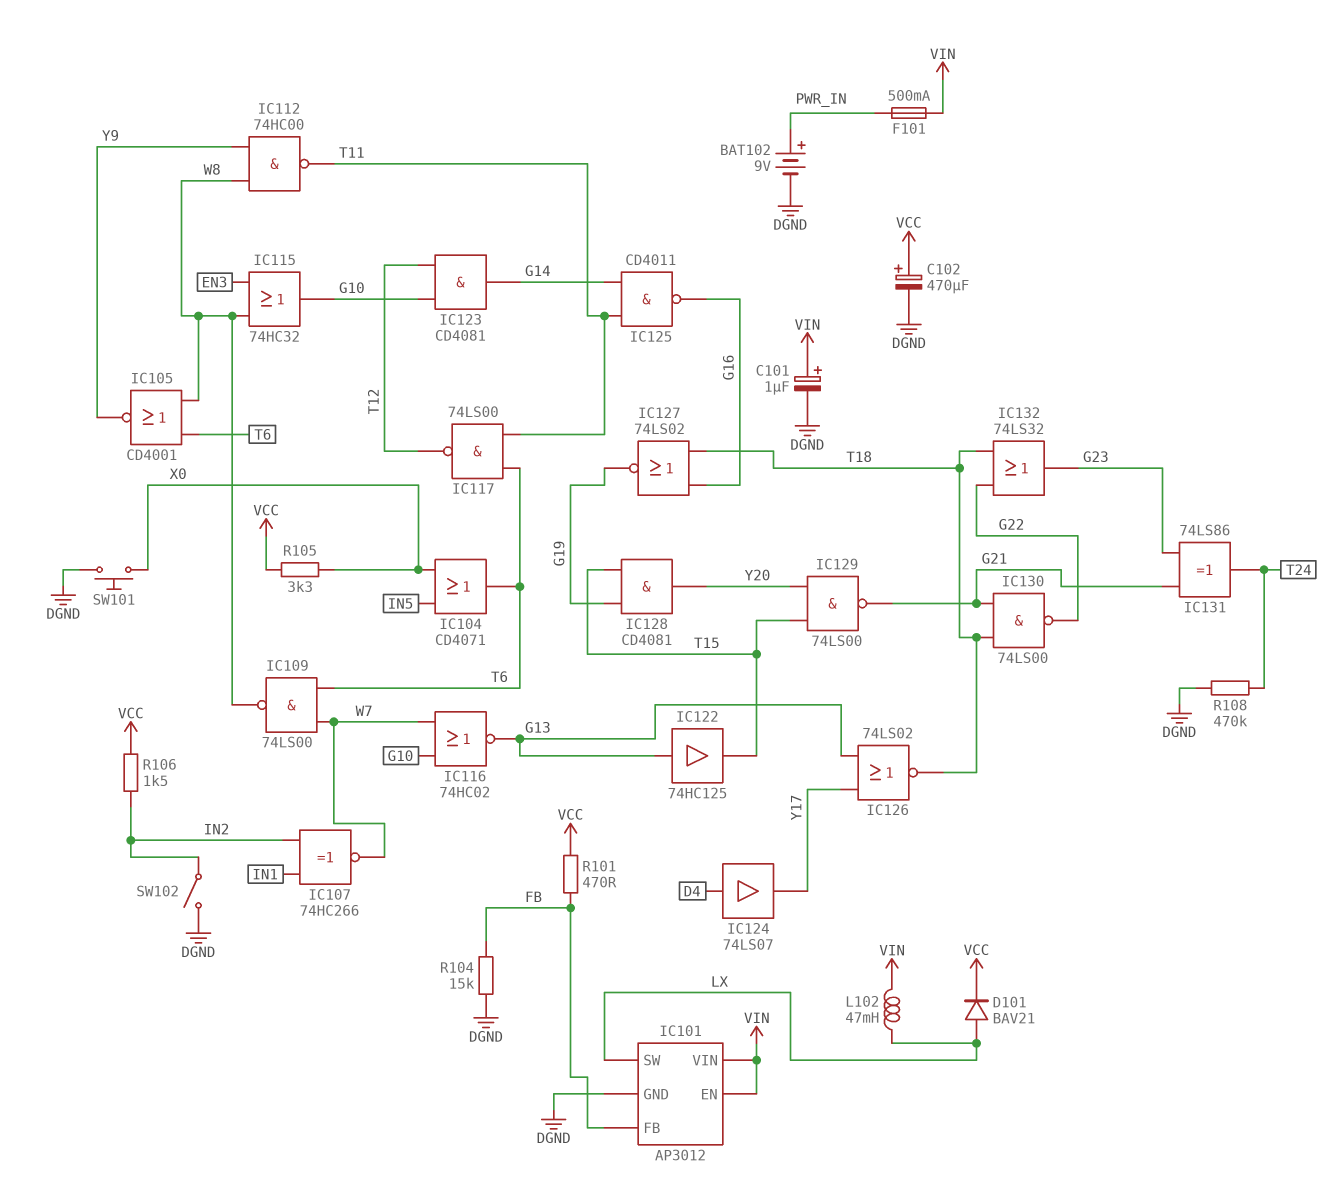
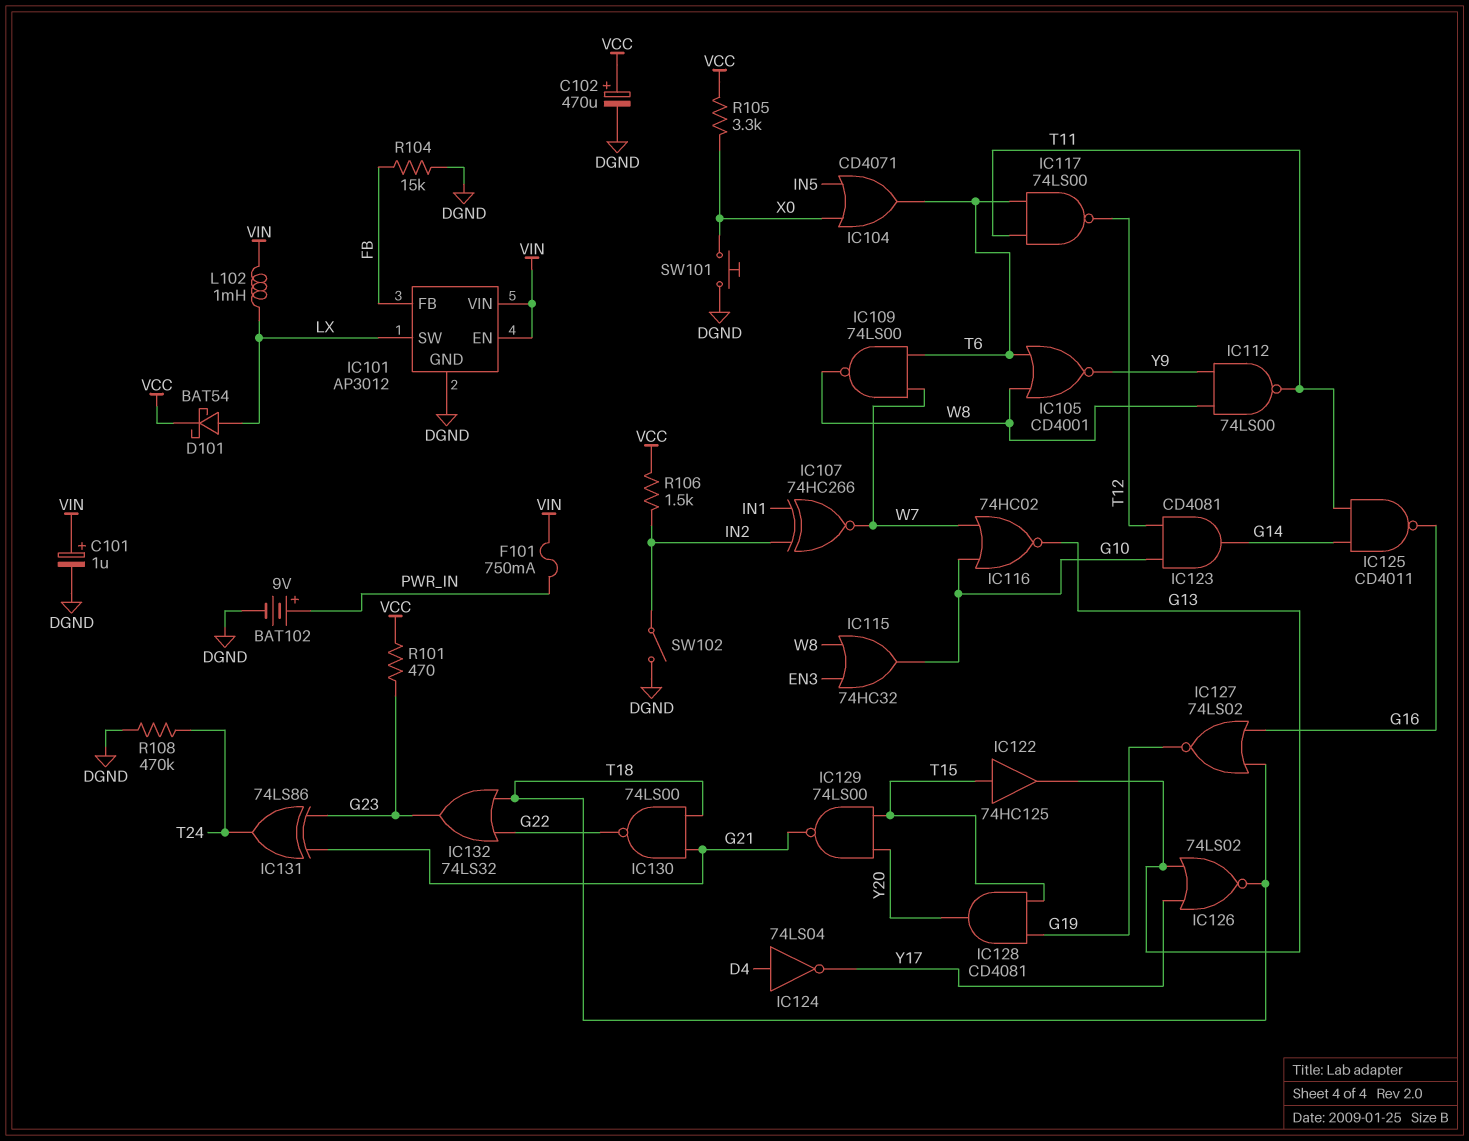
D101: diode BAV21 (A LX, K VCC) -> schottky BAT54 (A LX, K VCC)
F101: 500mA (PWR_IN, VIN) -> 750mA (PWR_IN, VIN)
IC112: NAND 74HC00 (in W8, in Y9, out T11) -> NAND 74LS00 (in W8, in Y9, out T11)
IC122: buffer 74HC125 (in G13, out T15) -> buffer 74HC125 (in T15, out G13)
IC124: buffer 74LS07 (in D4, out Y17) -> NOT 74LS04 (in D4, out Y17)
L102: 47mH (LX, VIN) -> 1mH (LX, VIN)
R101: 470 (FB, VCC) -> 470 (G23, VCC)

